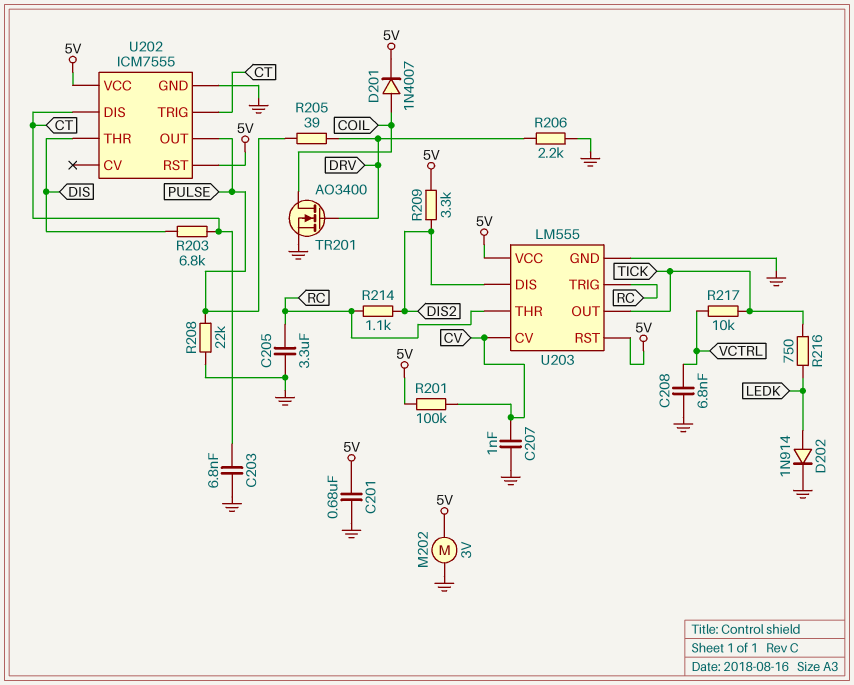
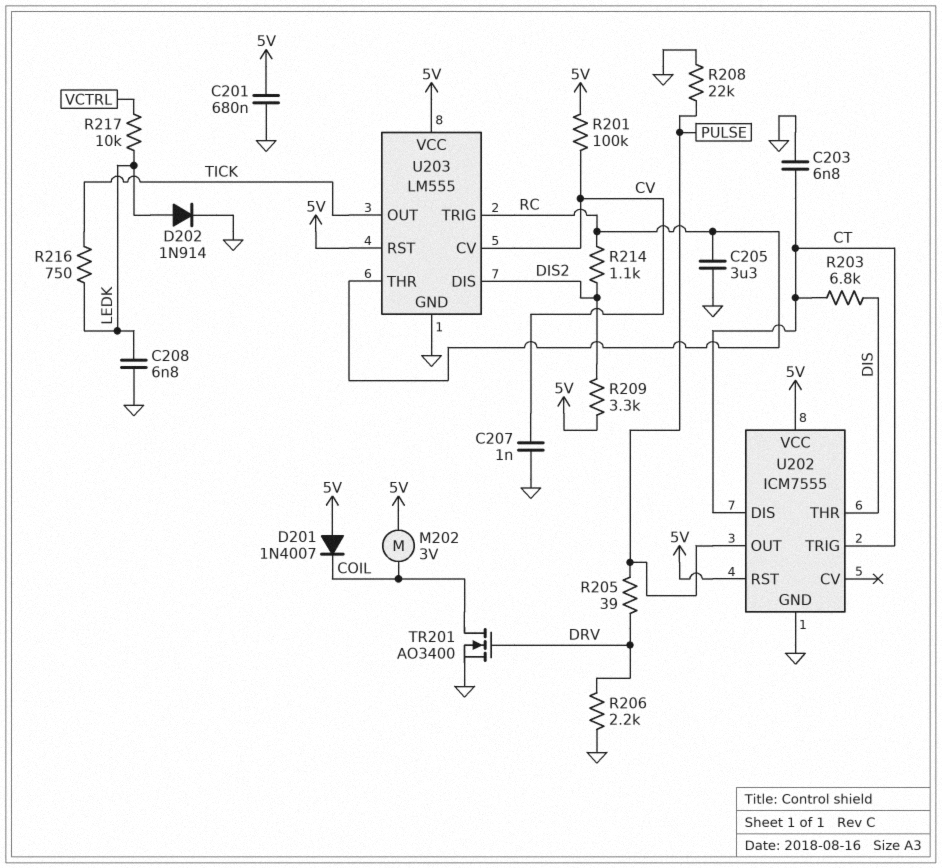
C208: 6.8nF (GND, VCTRL) -> 6.8nF (GND, LEDK)
D201: diode 1N4007 (A COIL, K 5V) -> diode 1N4007 (A 5V, K COIL)
M202: motor 3V (5V, GND) -> motor 3V (5V, COIL)
R217: 10k (TICK, VCTRL) -> 10k (LEDK, VCTRL)

